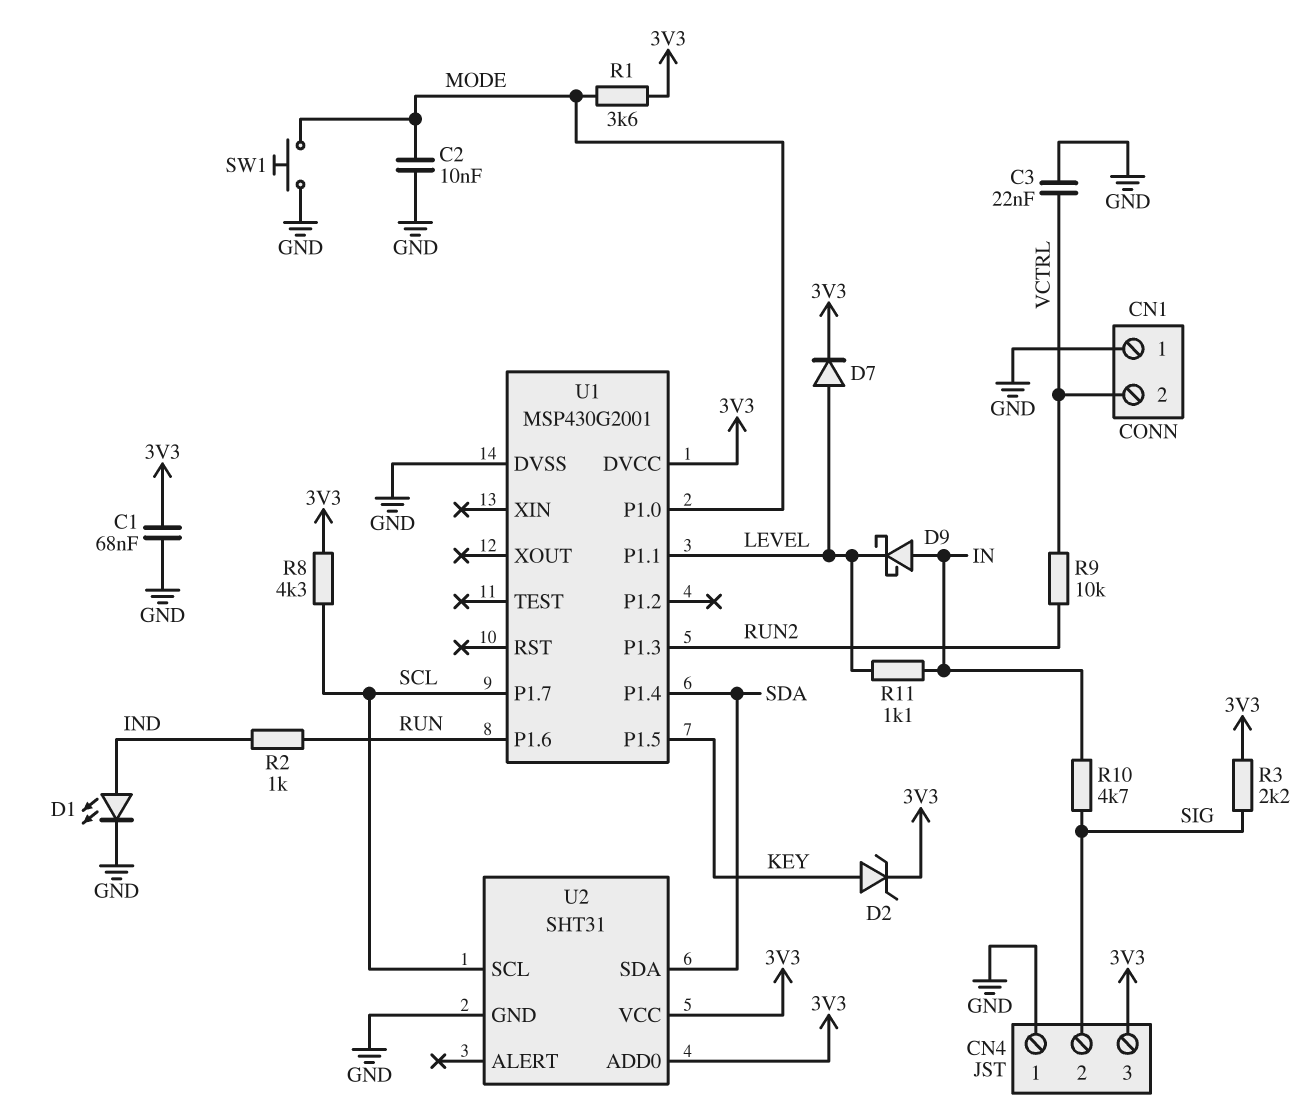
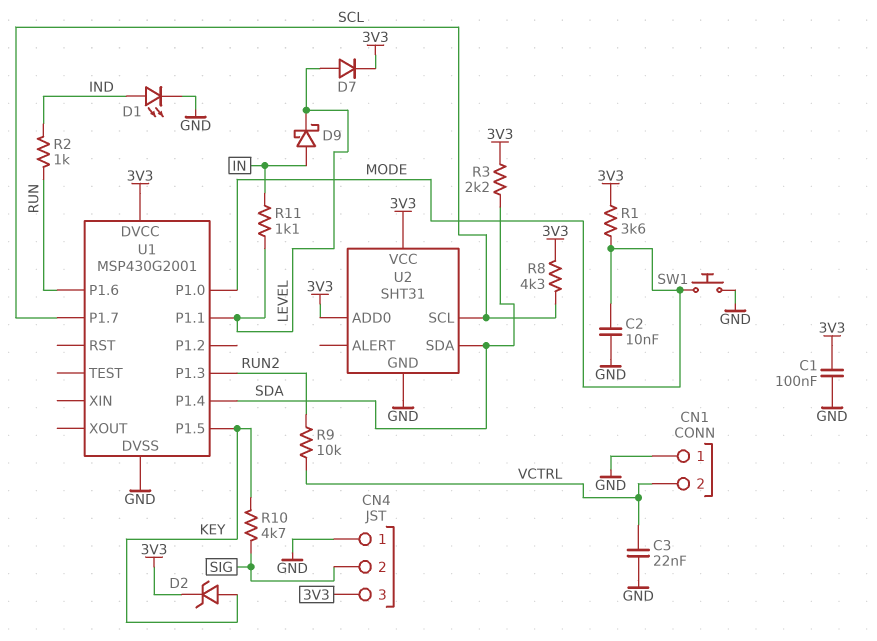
C1: 68nF (3V3, GND) -> 100nF (3V3, GND)
R3: 2.2k (3V3, SIG) -> 2.2k (3V3, SDA)
R10: 4.7k (IN, SIG) -> 4.7k (KEY, SIG)

